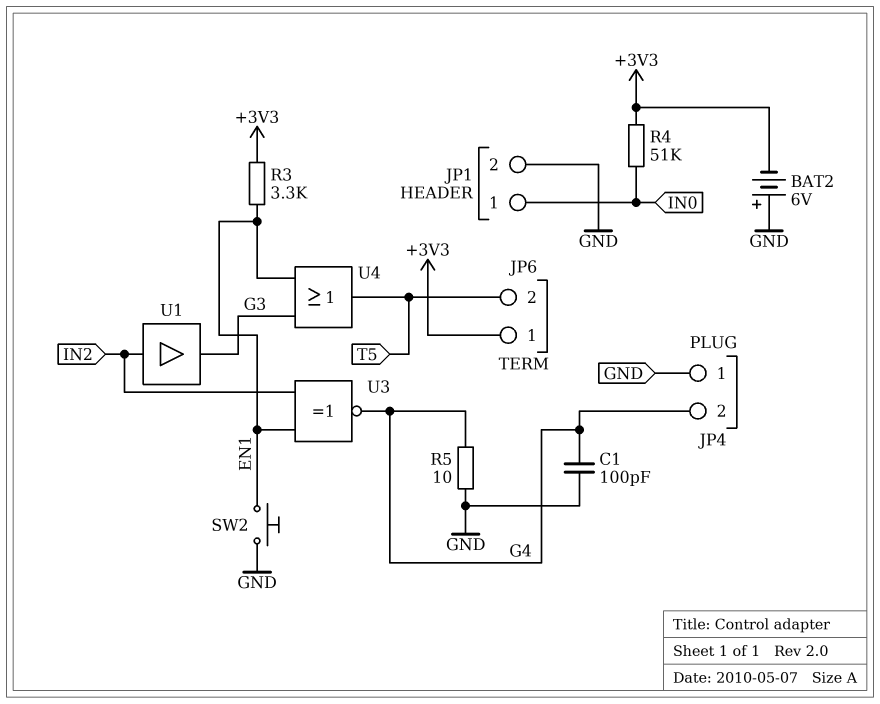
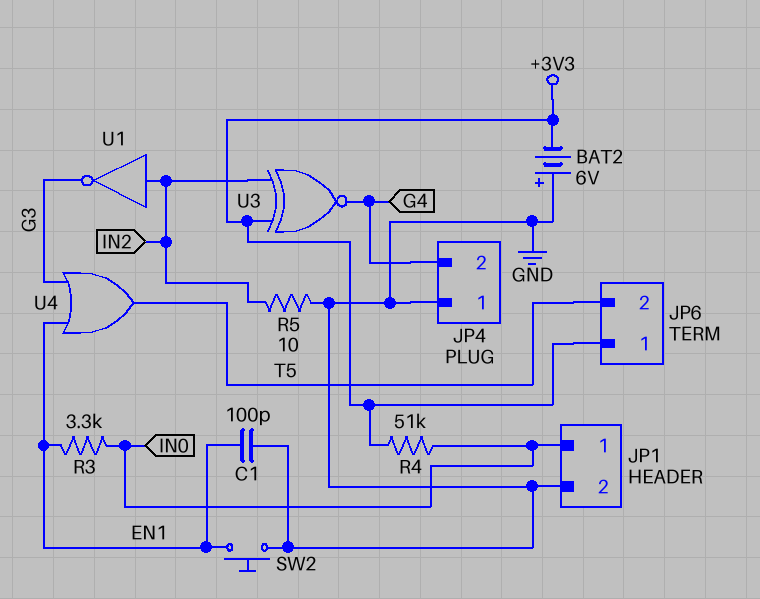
C1: 100pF (G4, GND) -> 100pF (EN1, GND)
R3: 3.3k (+3V3, EN1) -> 3.3k (EN1, IN0)
R5: 10 (G4, GND) -> 10 (GND, IN2)
U1: buffer (in IN2, out G3) -> NOT (in IN2, out G3)
U3: XNOR (in EN1, in IN2, out G4) -> XNOR (in +3V3, in IN2, out G4)

